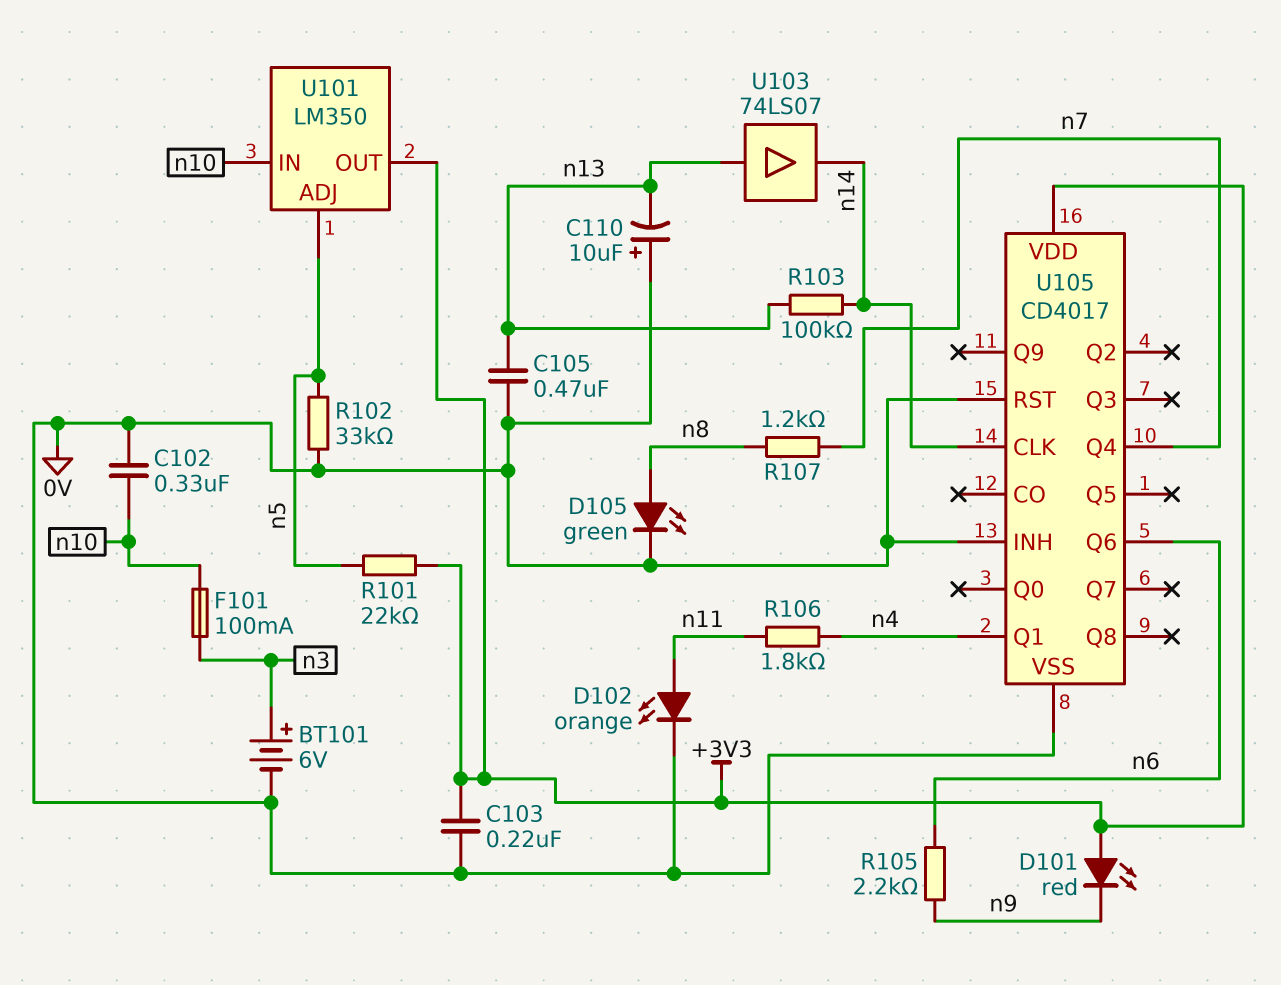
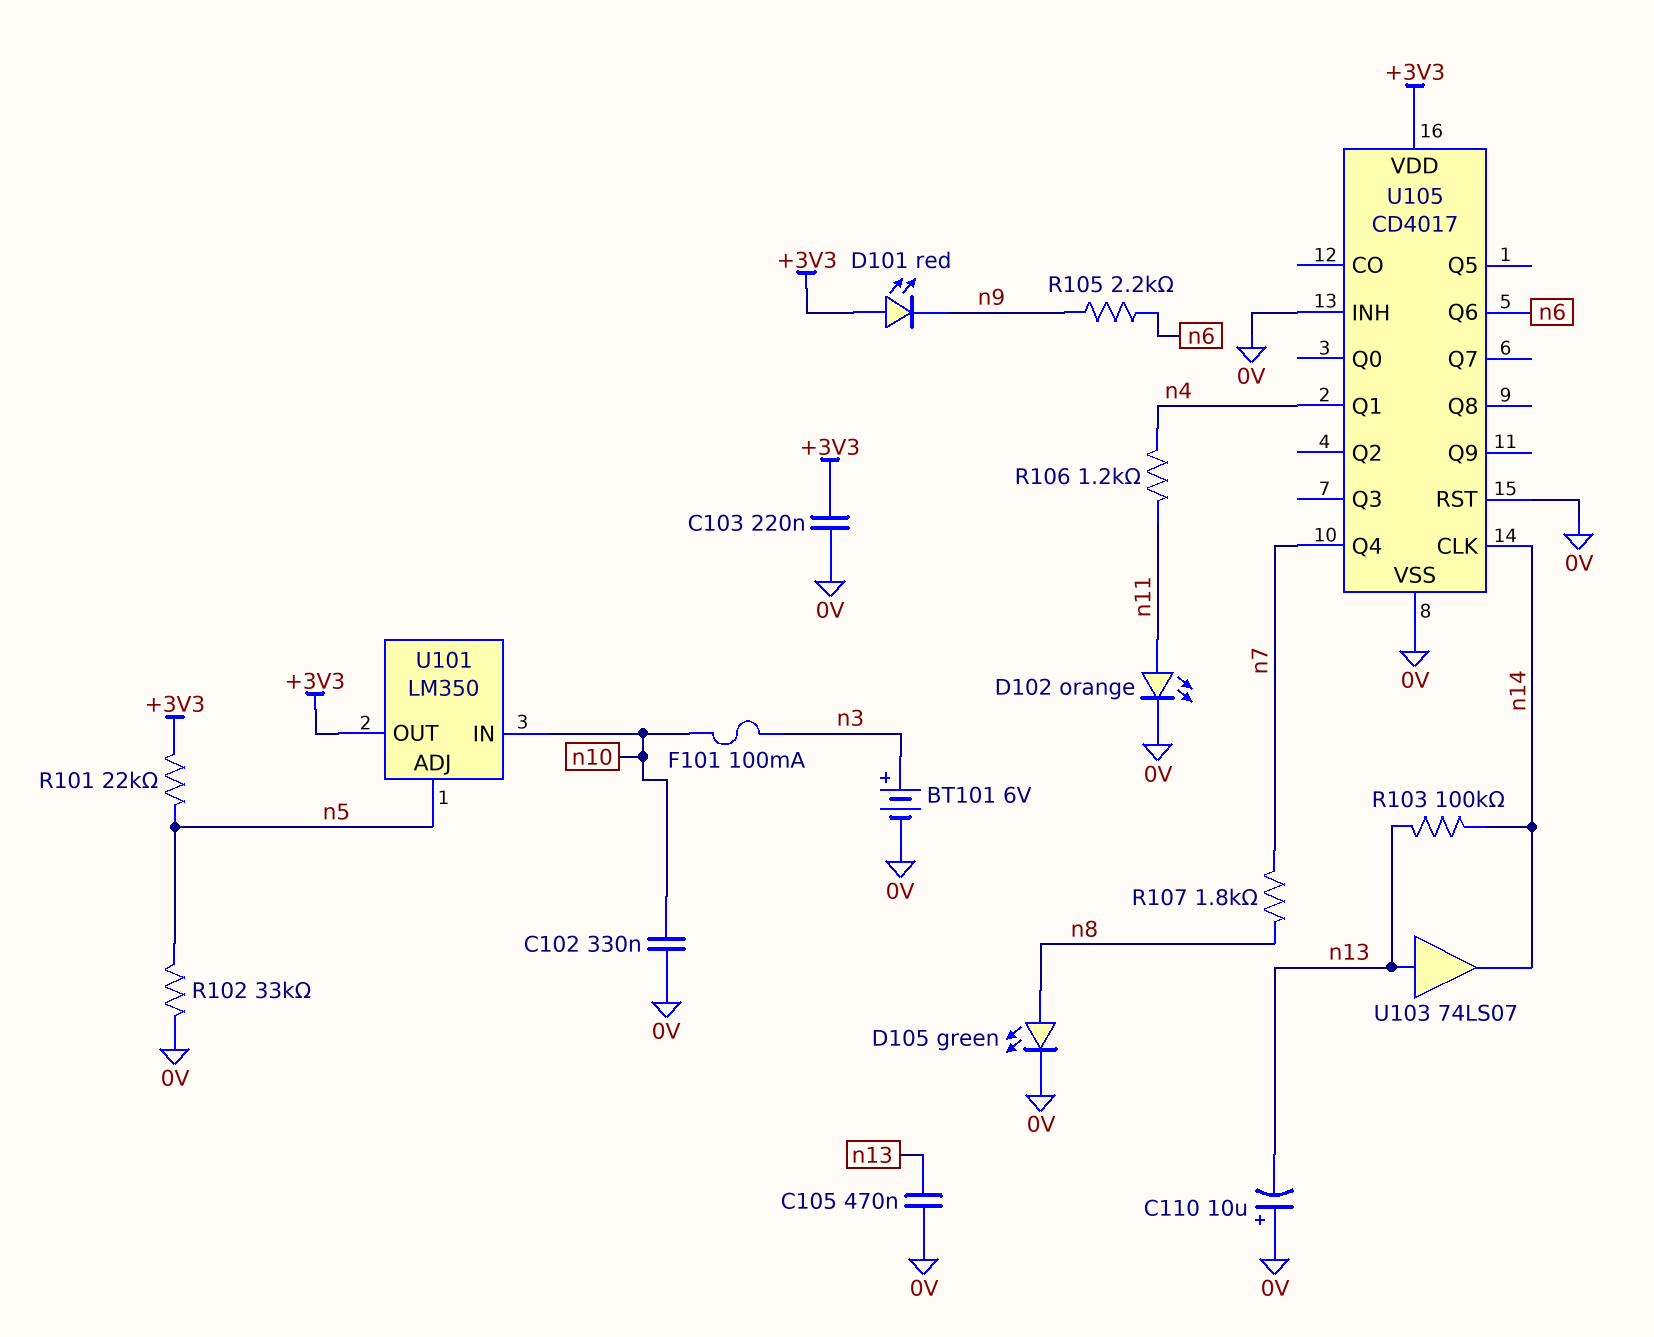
R106: 1.8k (n4, n11) -> 1.2k (n4, n11)
R107: 1.2k (n7, n8) -> 1.8k (n7, n8)

